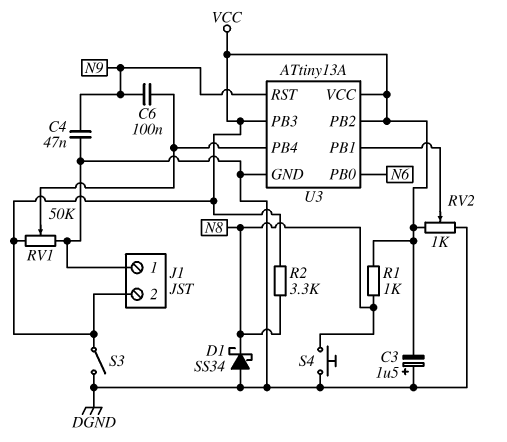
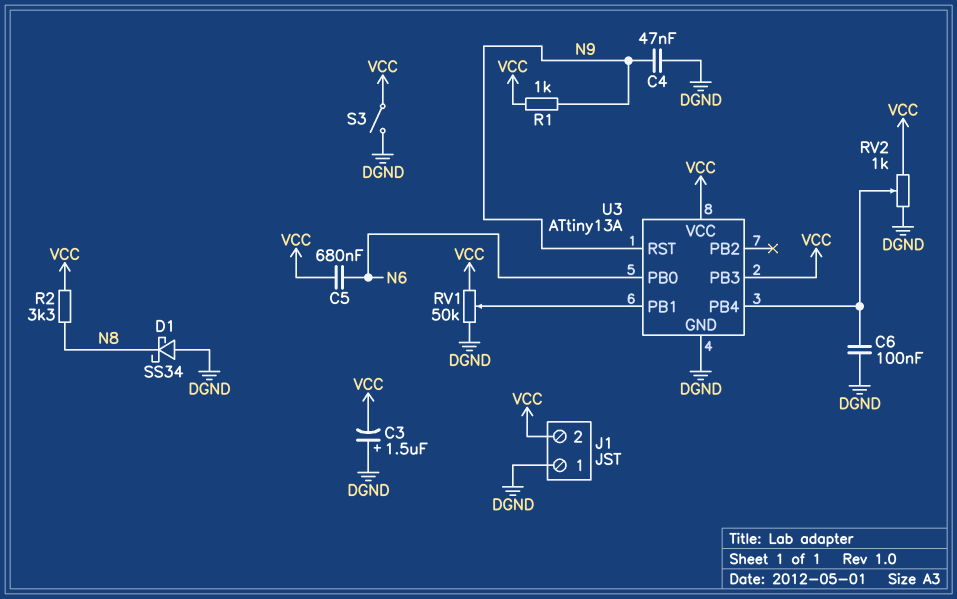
C5: none -> 680nF (N6, VCC)
C6: 100nF (N9, U3/PB4) -> 100nF (DGND, U3/PB4)
R1: 1k (N8, VCC) -> 1k (N9, VCC)
RV1: 50k (DGND, VCC, wiper U3/PB4) -> 50k (DGND, VCC, wiper U3/PB1)
RV2: 1k (DGND, VCC, wiper U3/PB1) -> 1k (DGND, VCC, wiper U3/PB4)
S4: button (DGND, N8) -> none
U3 pin PB2: VCC -> none

